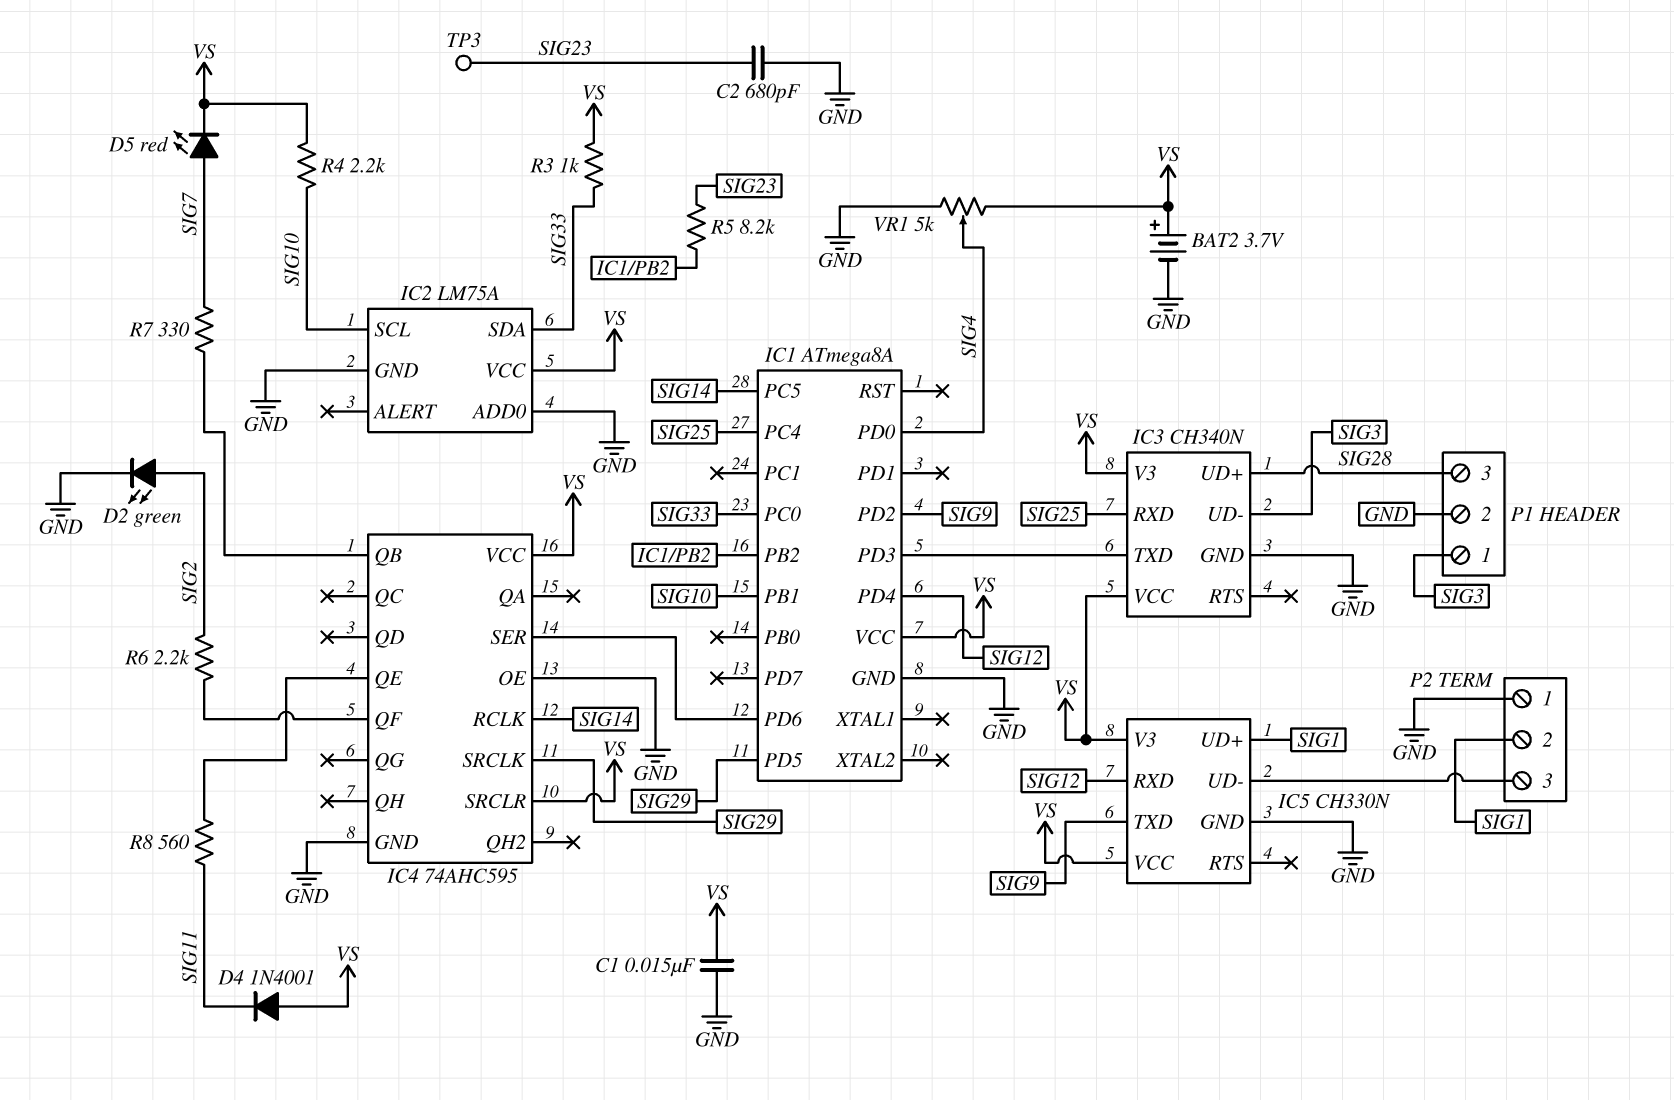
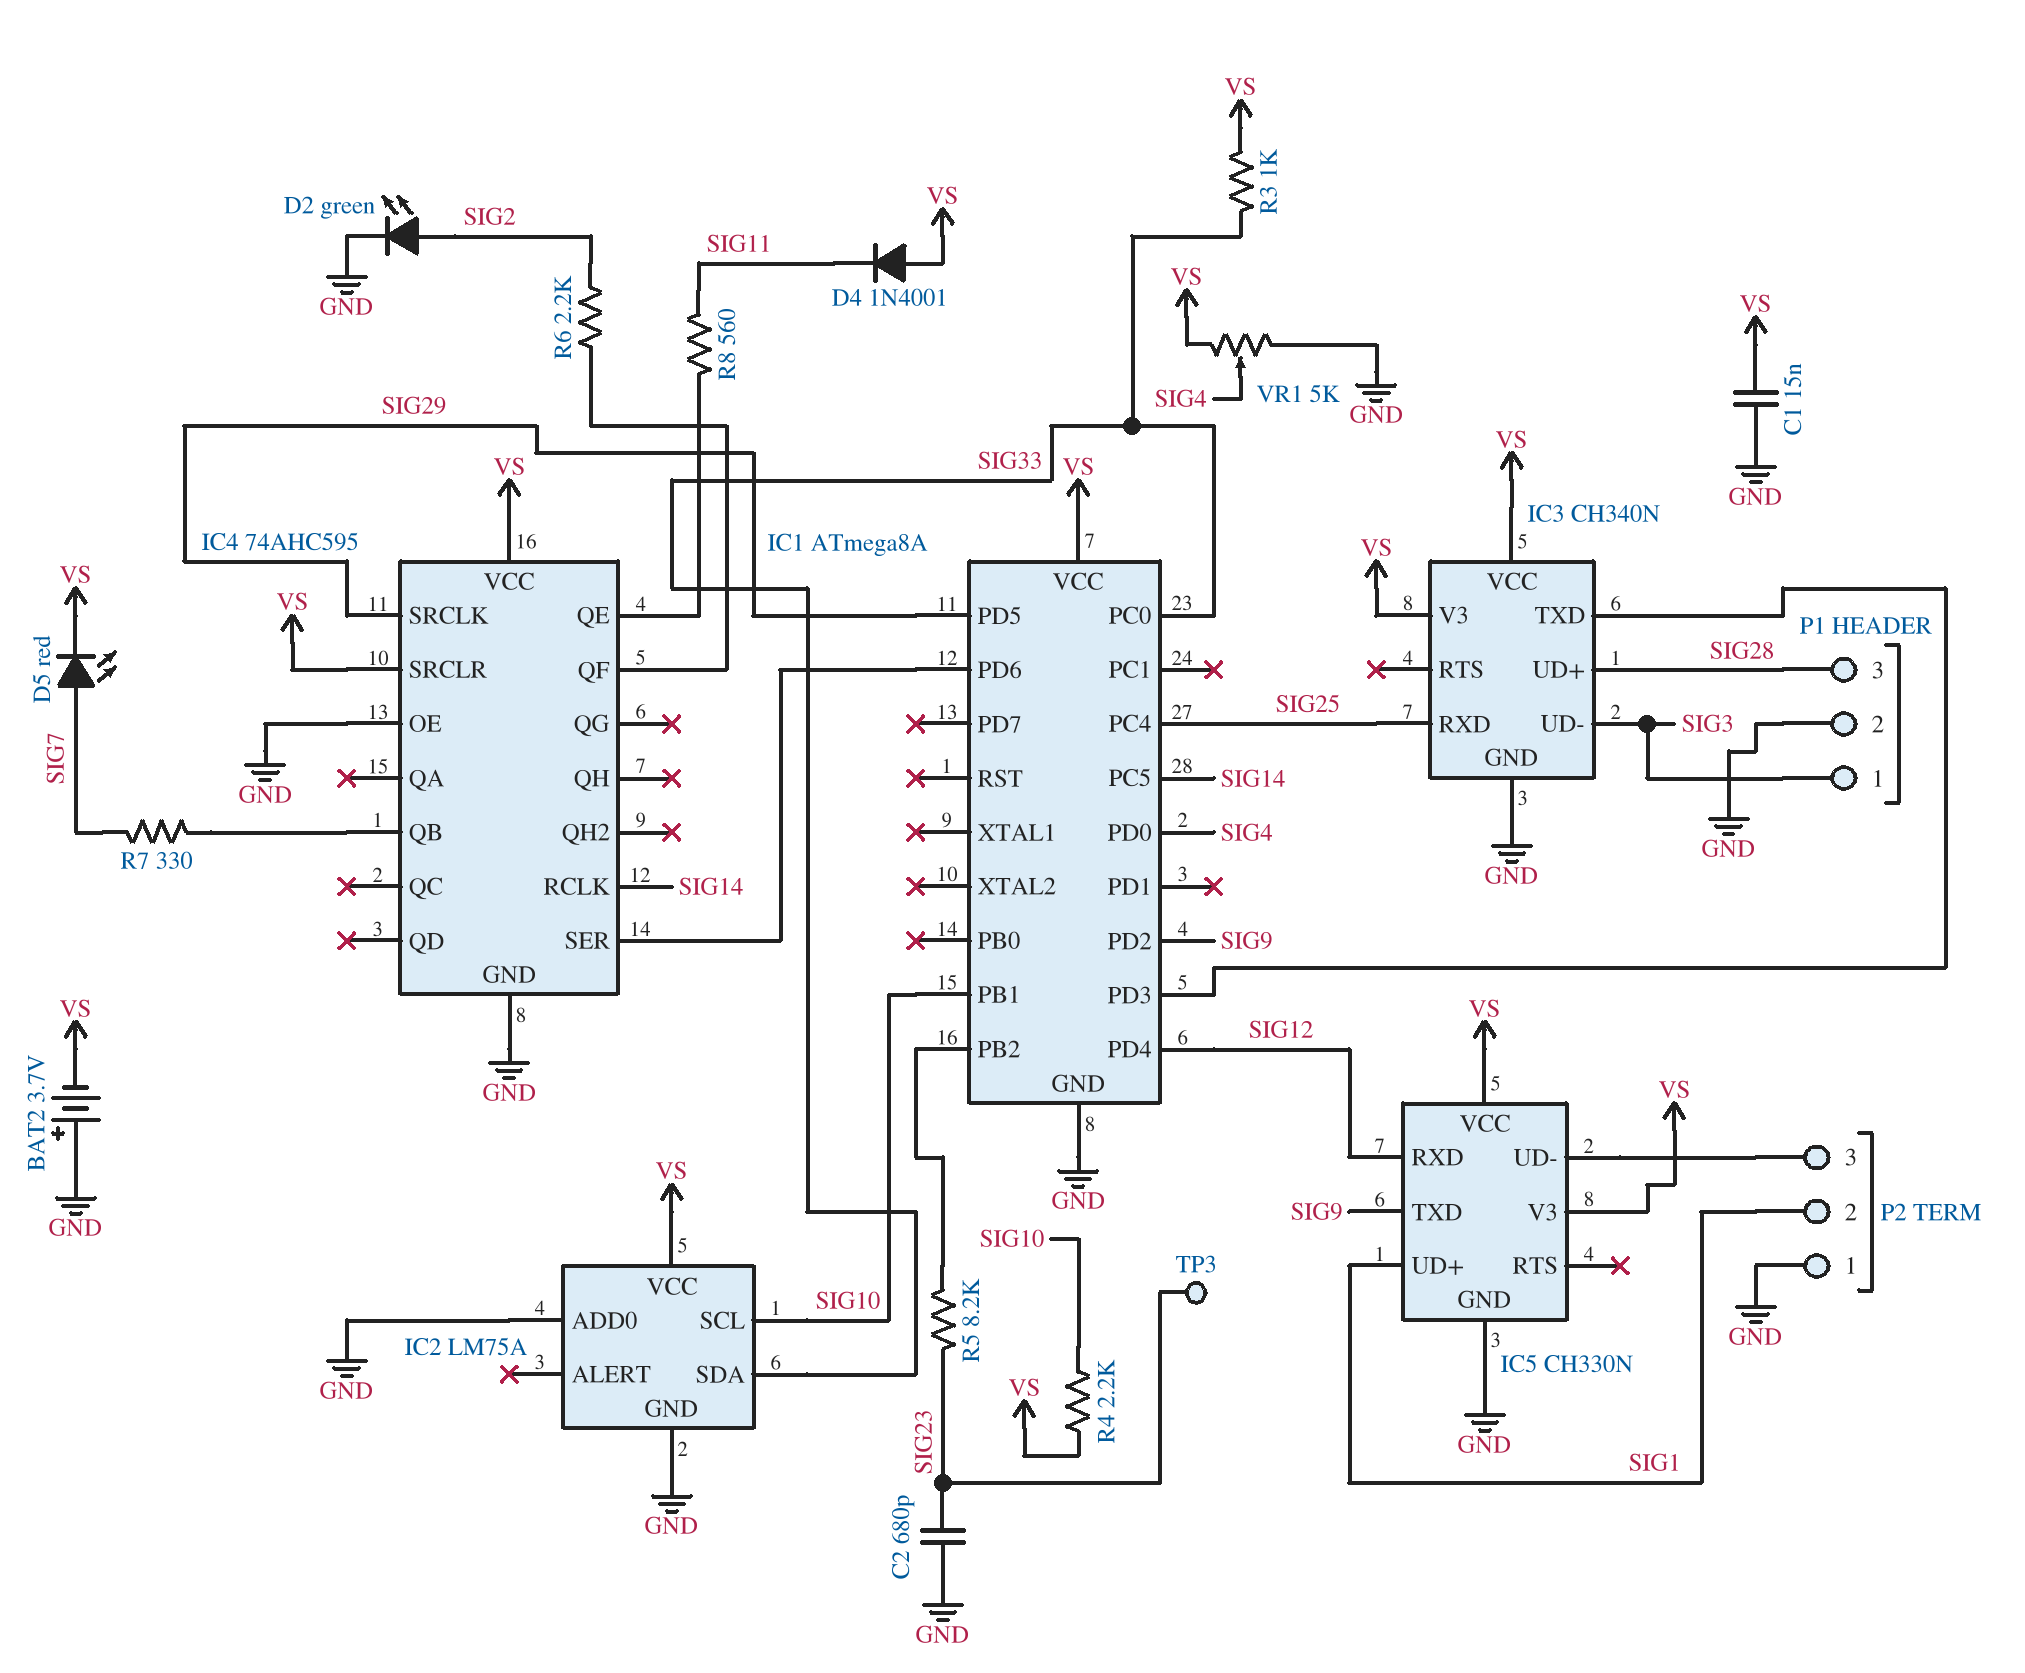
BAT2: 3.7V (plus VS, minus GND) -> 3.7V (plus GND, minus VS)

